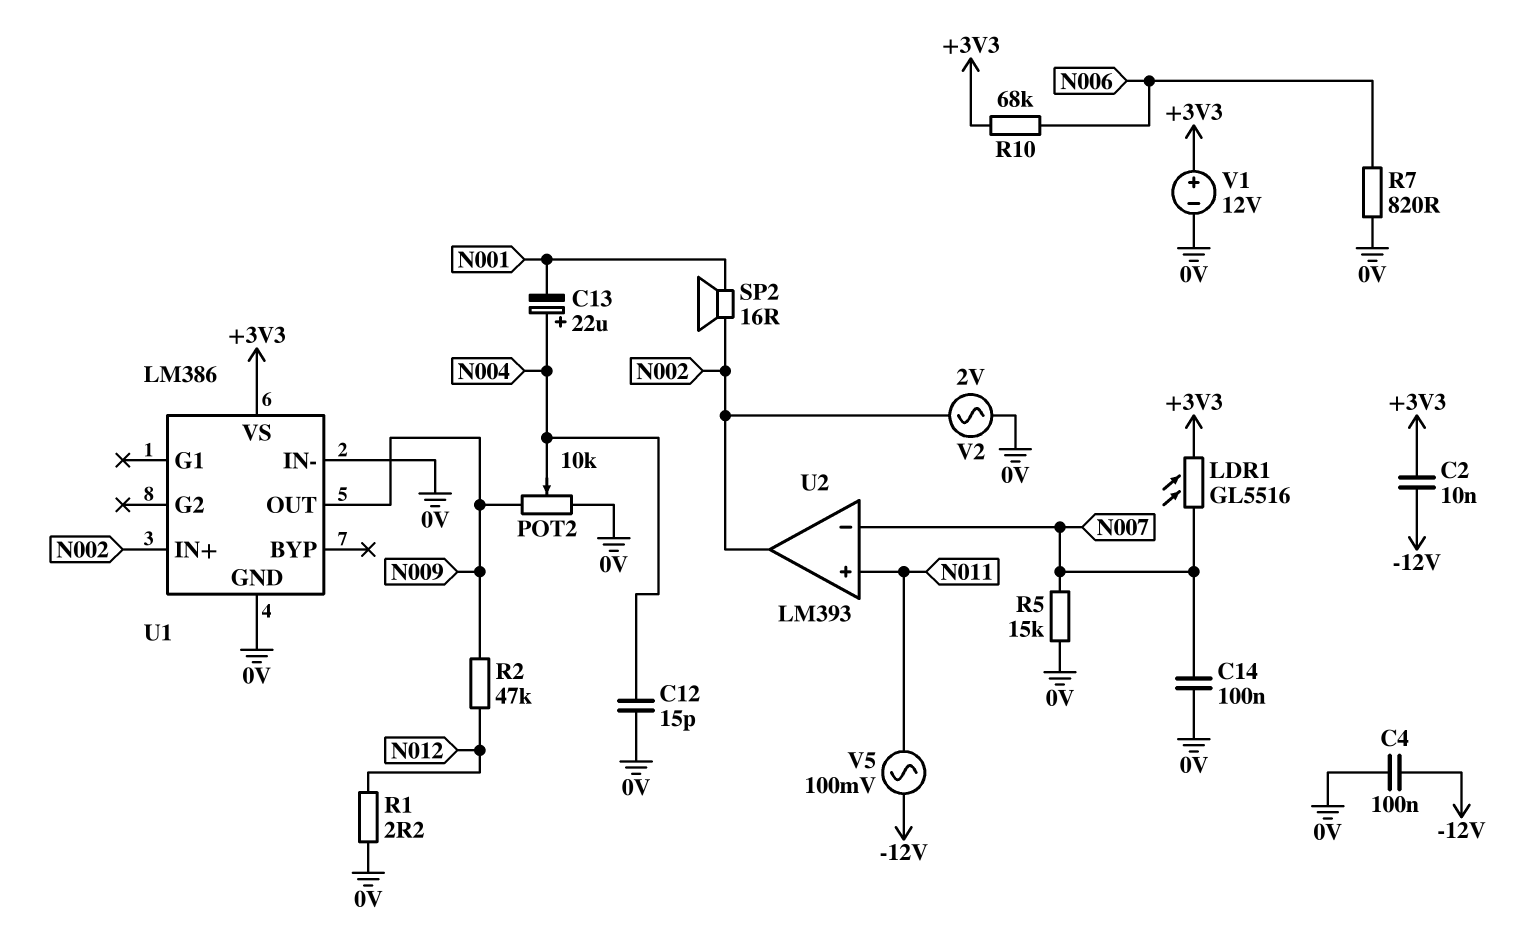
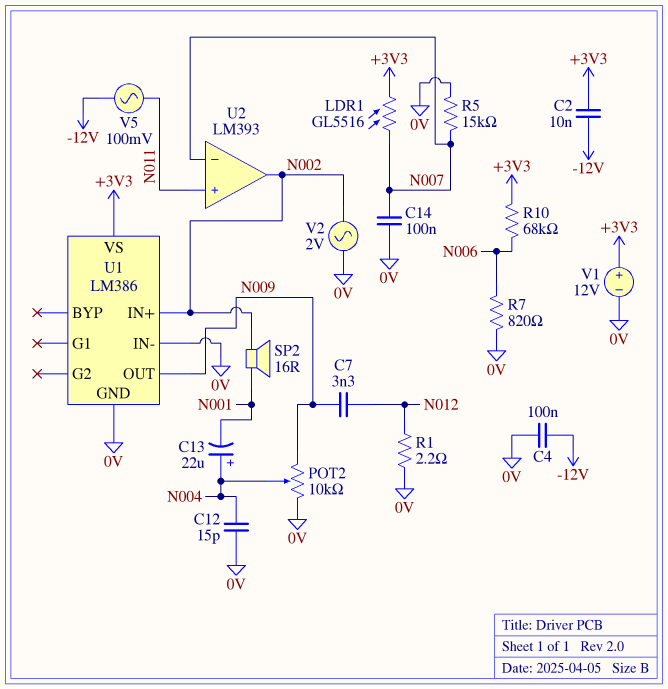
C7: none -> 3.3nF (N009, N012)
R2: 47k (N009, N012) -> none

